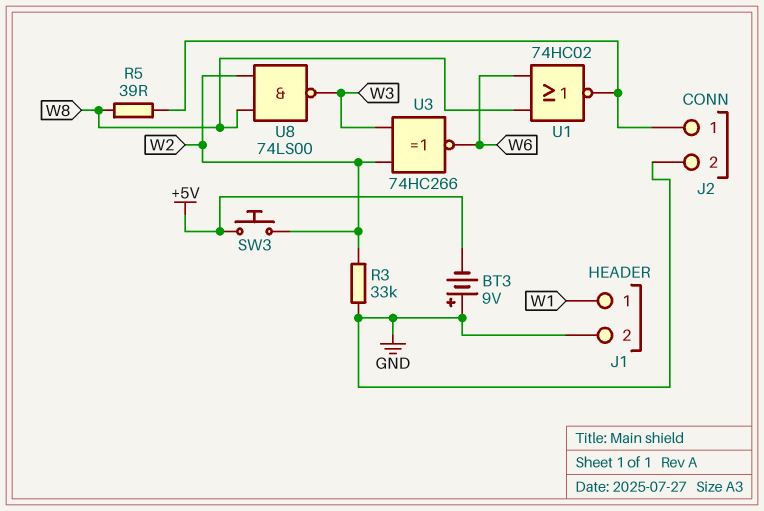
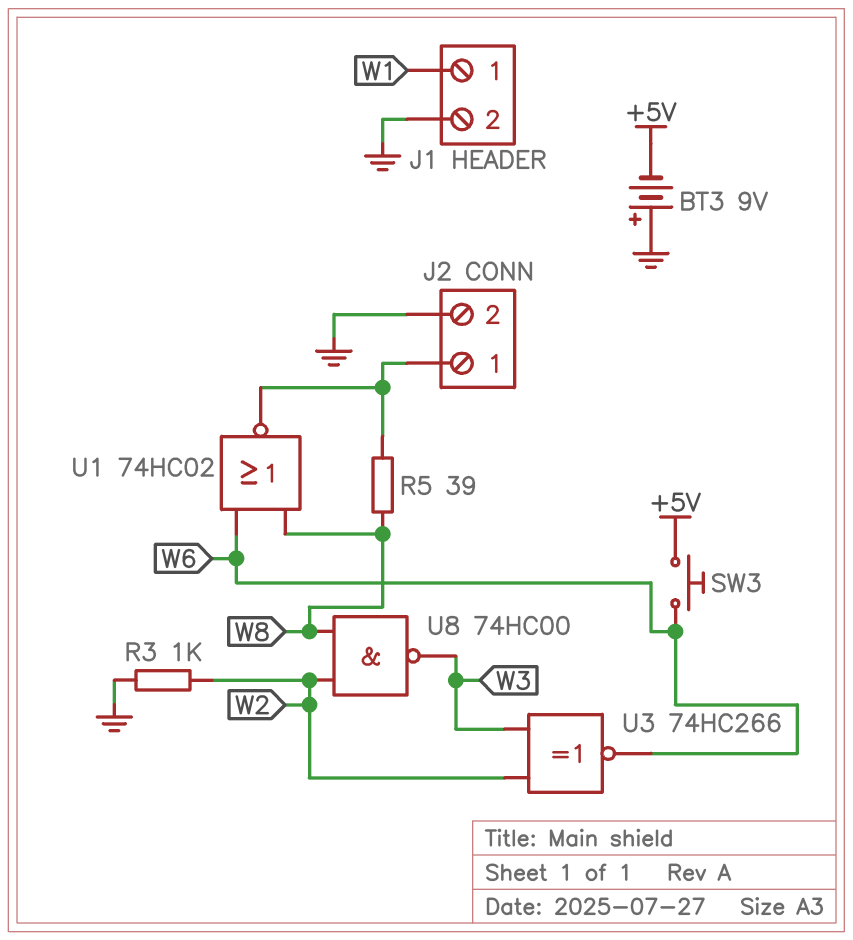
R3: 33k (GND, W2) -> 1k (GND, W2)
SW3: button (+5V, W2) -> button (+5V, W6)
U8: NAND 74LS00 (in W2, in W8, out W3) -> NAND 74HC00 (in W2, in W8, out W3)

